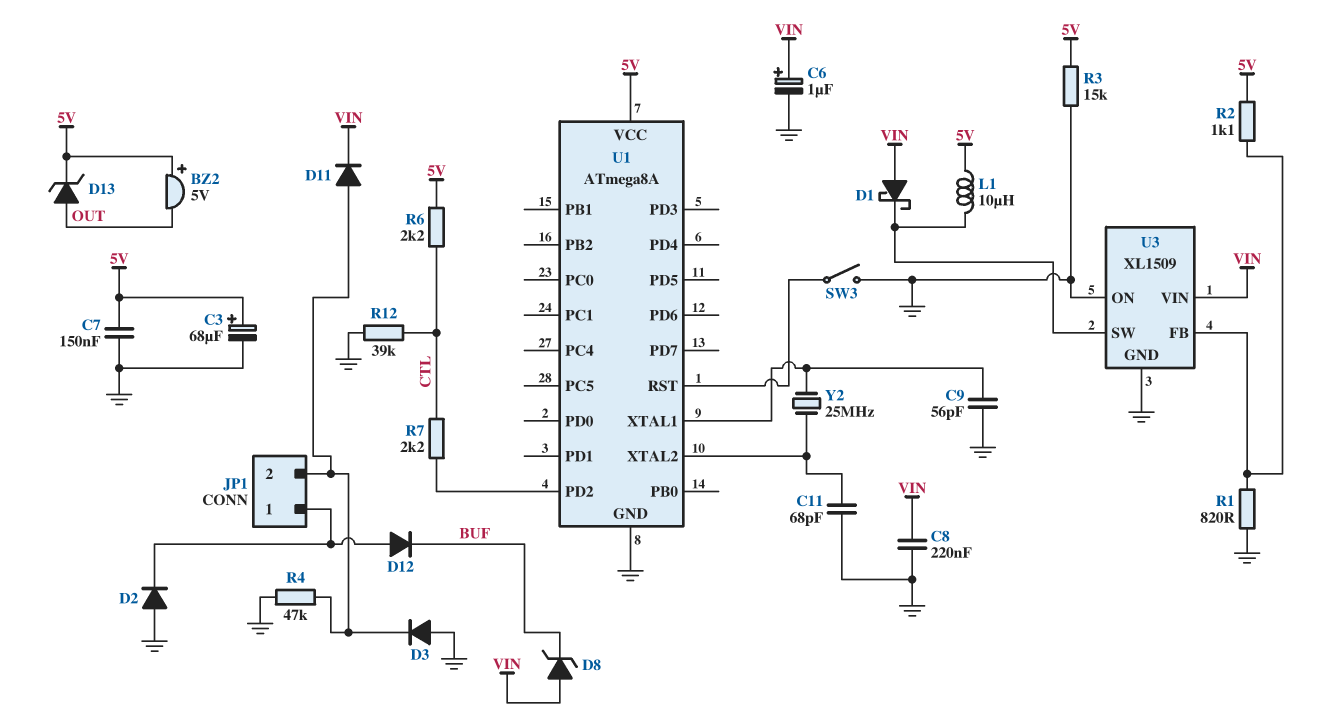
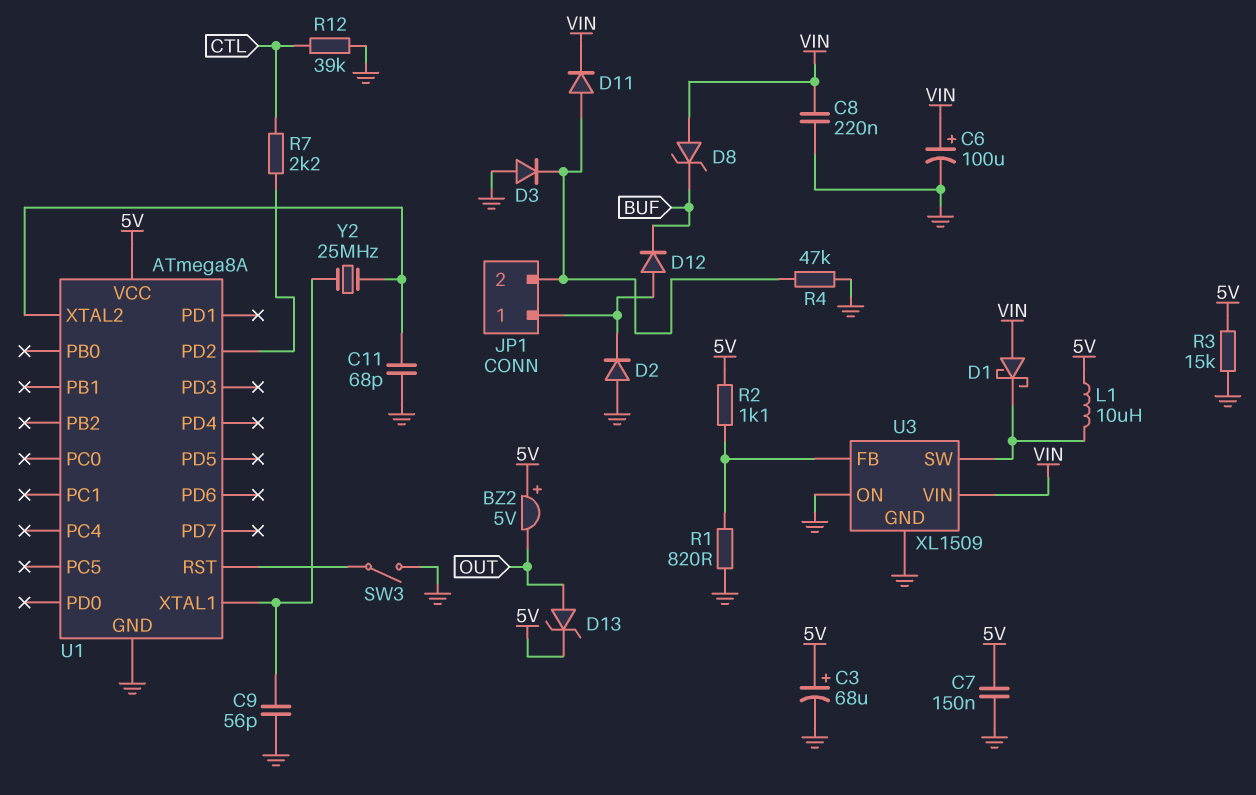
C6: 1uF (plus VIN, minus GND) -> 100uF (plus VIN, minus GND)
R6: 2.2k (5V, CTL) -> none

